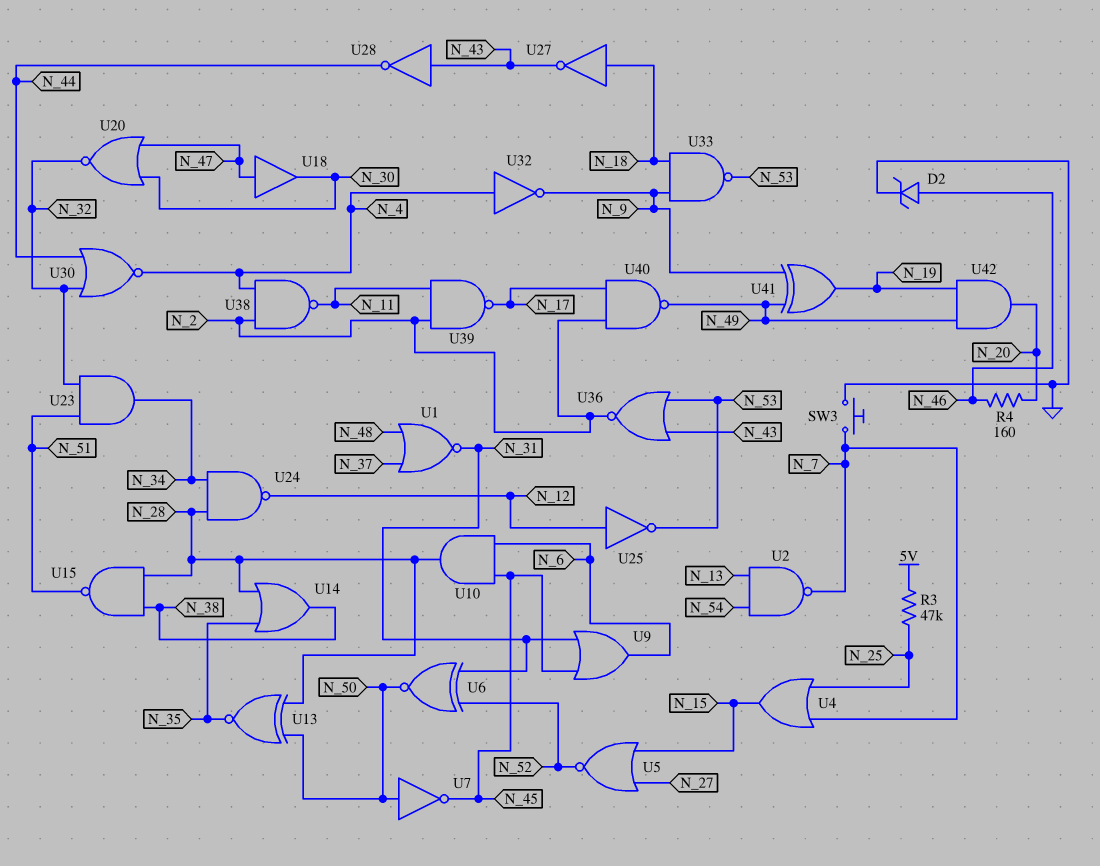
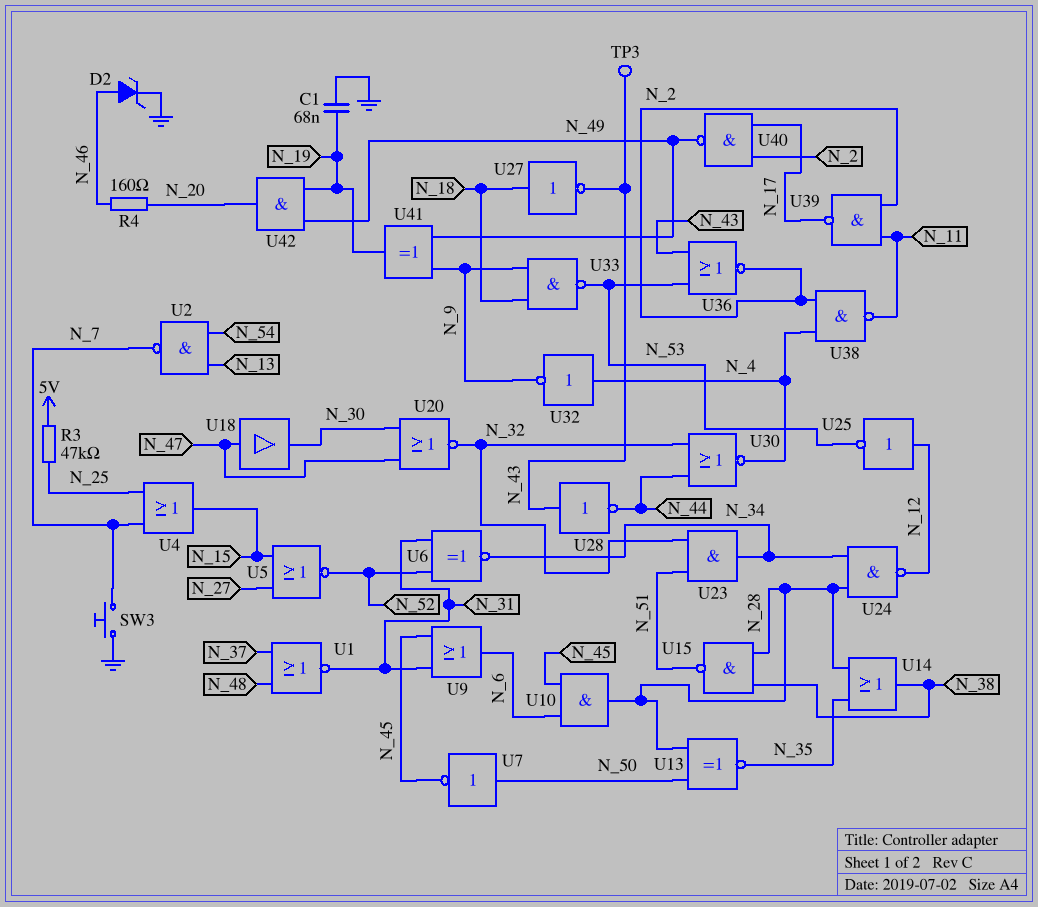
C1: none -> 68nF (GND, N_19)
TP3: none -> test point (N_43)
U6: XNOR (in N_31, in N_52, out N_50) -> XNOR (in N_31, in N_52, out N_34)

